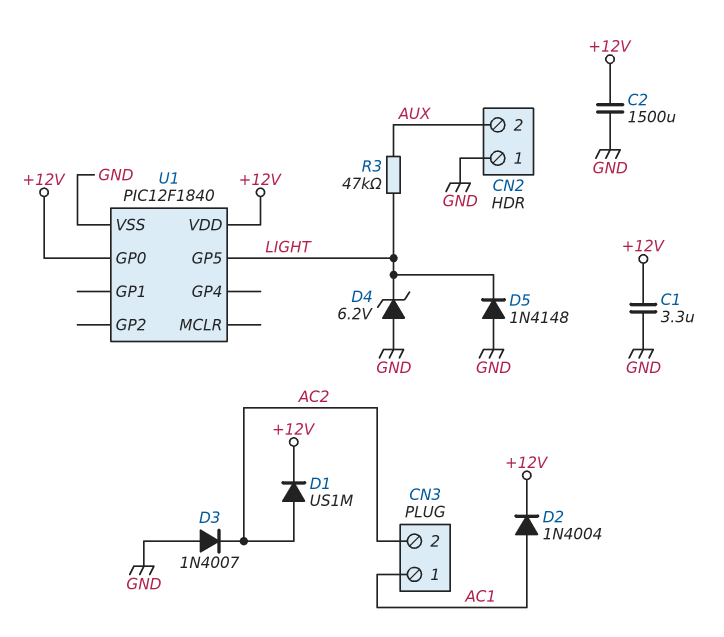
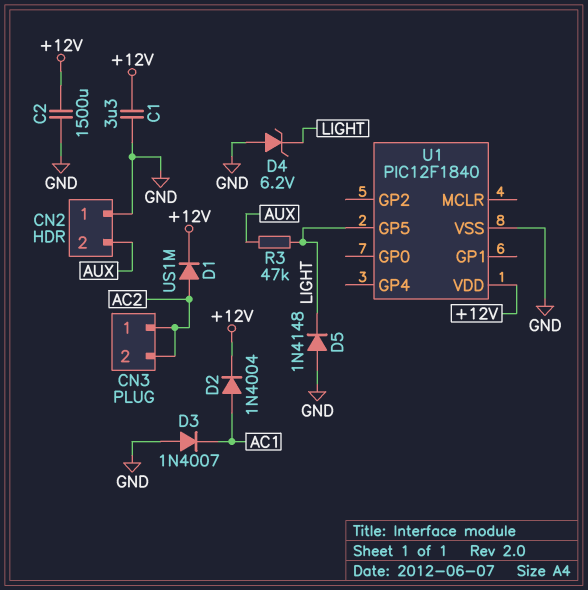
CN3 pin 1: AC1 -> AC2
D3: diode 1N4007 (A GND, K AC2) -> diode 1N4007 (A GND, K AC1)
U1 pin GP0: +12V -> none

